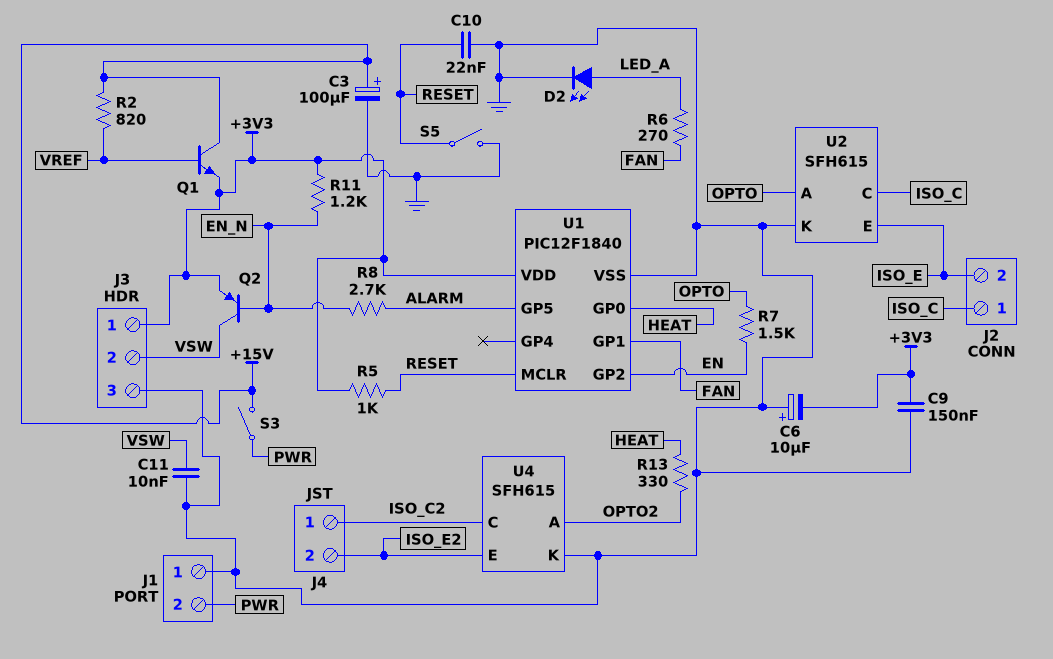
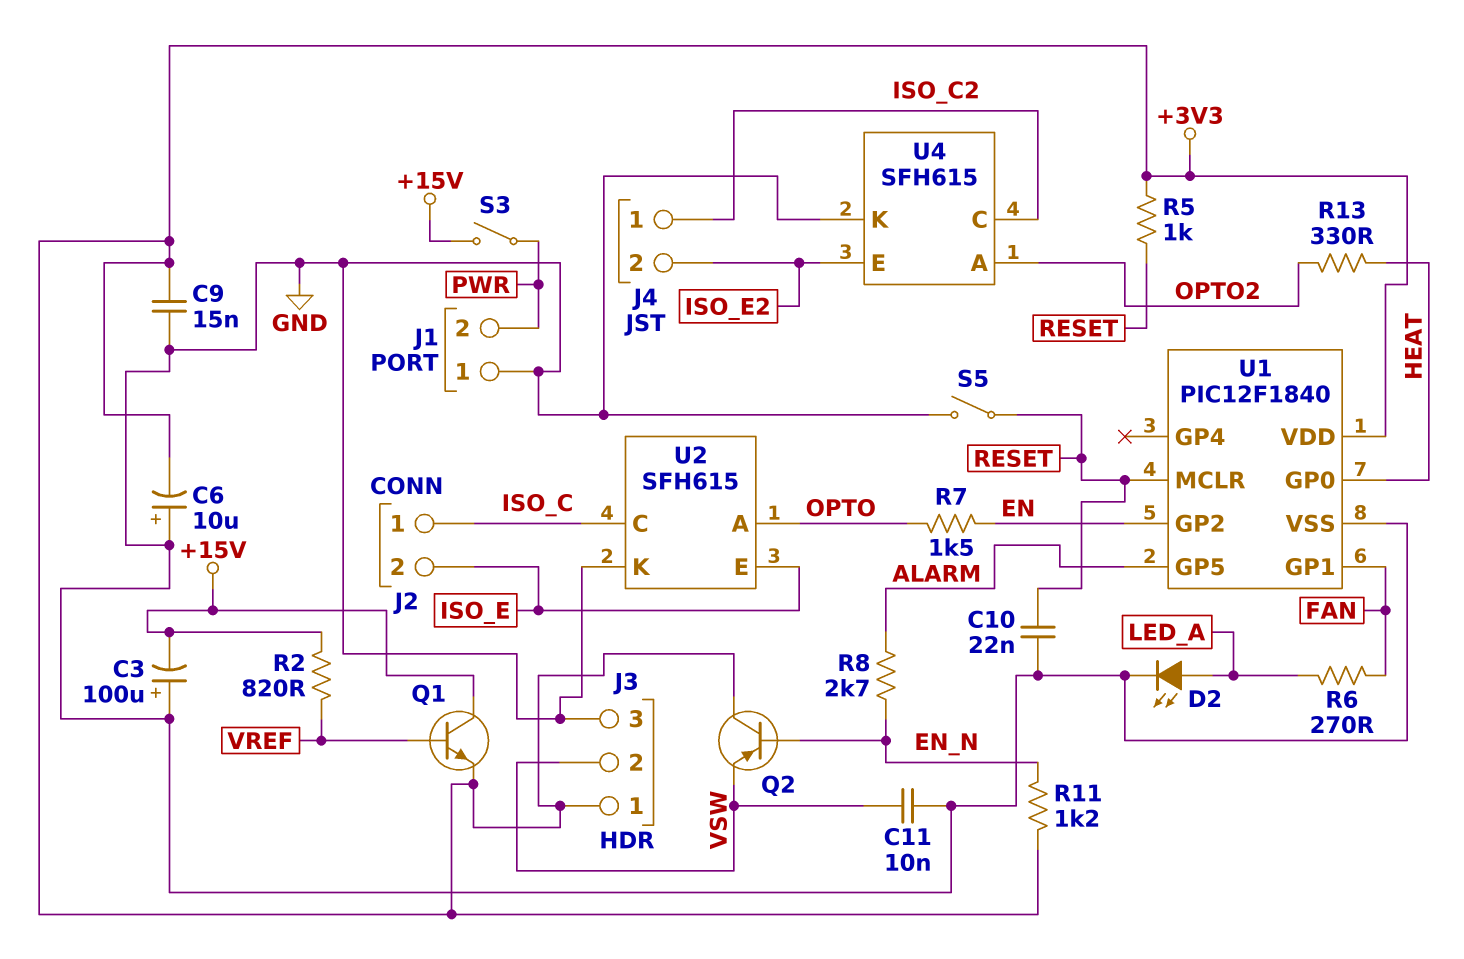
C3: 100uF (plus +15V, minus GND) -> 100uF (plus GND, minus +15V)
C9: 150nF (+3V3, GND) -> 15nF (+3V3, GND)
Q2: PNP (B EN_N, C VSW, E +3V3) -> PNP (B EN_N, C +3V3, E VSW)

